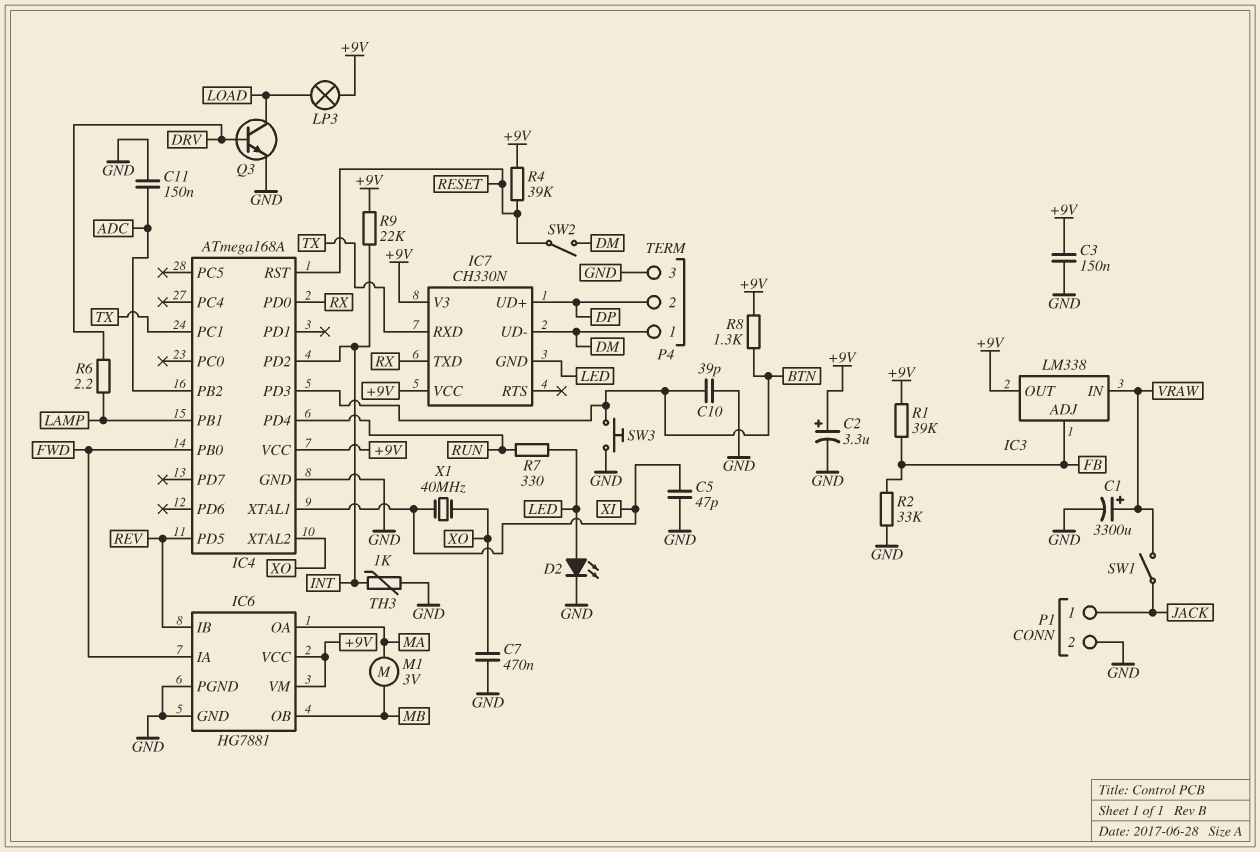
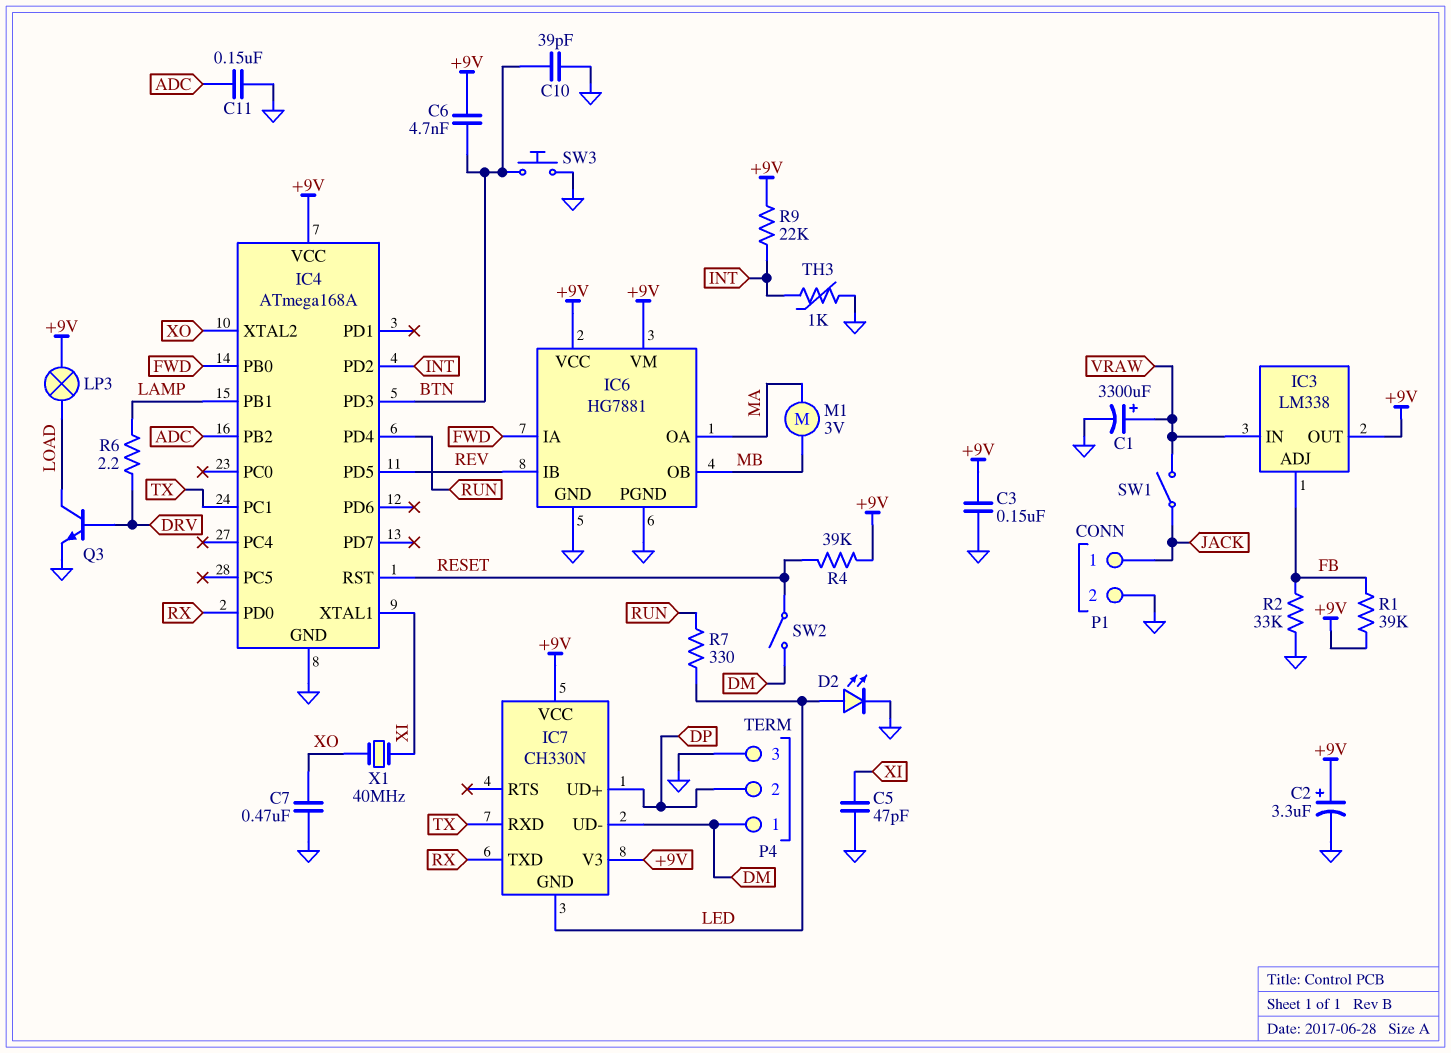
C6: none -> 4.7nF (+9V, BTN)
R8: 1.3k (+9V, BTN) -> none

